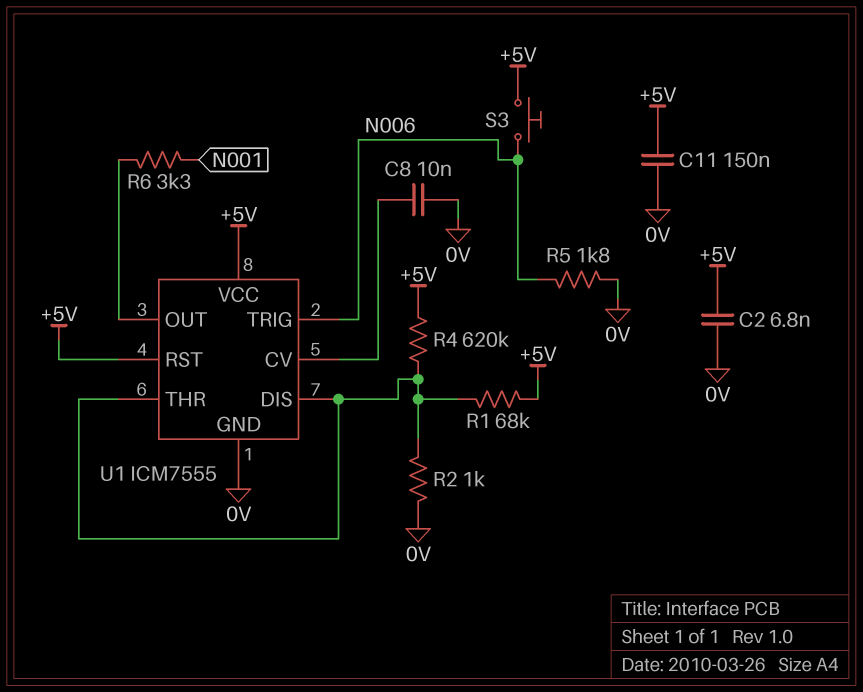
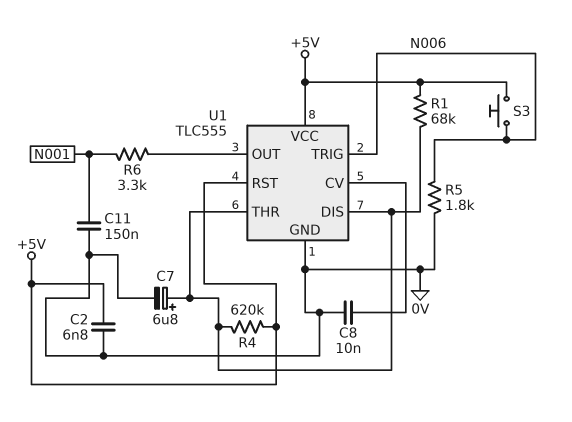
C7: none -> 6.8uF (plus U1/DIS, minus 0V)
C11: 150nF (+5V, 0V) -> 150nF (0V, N001)
R2: 1k (0V, U1/DIS) -> none
U1: ICM7555 -> TLC555

